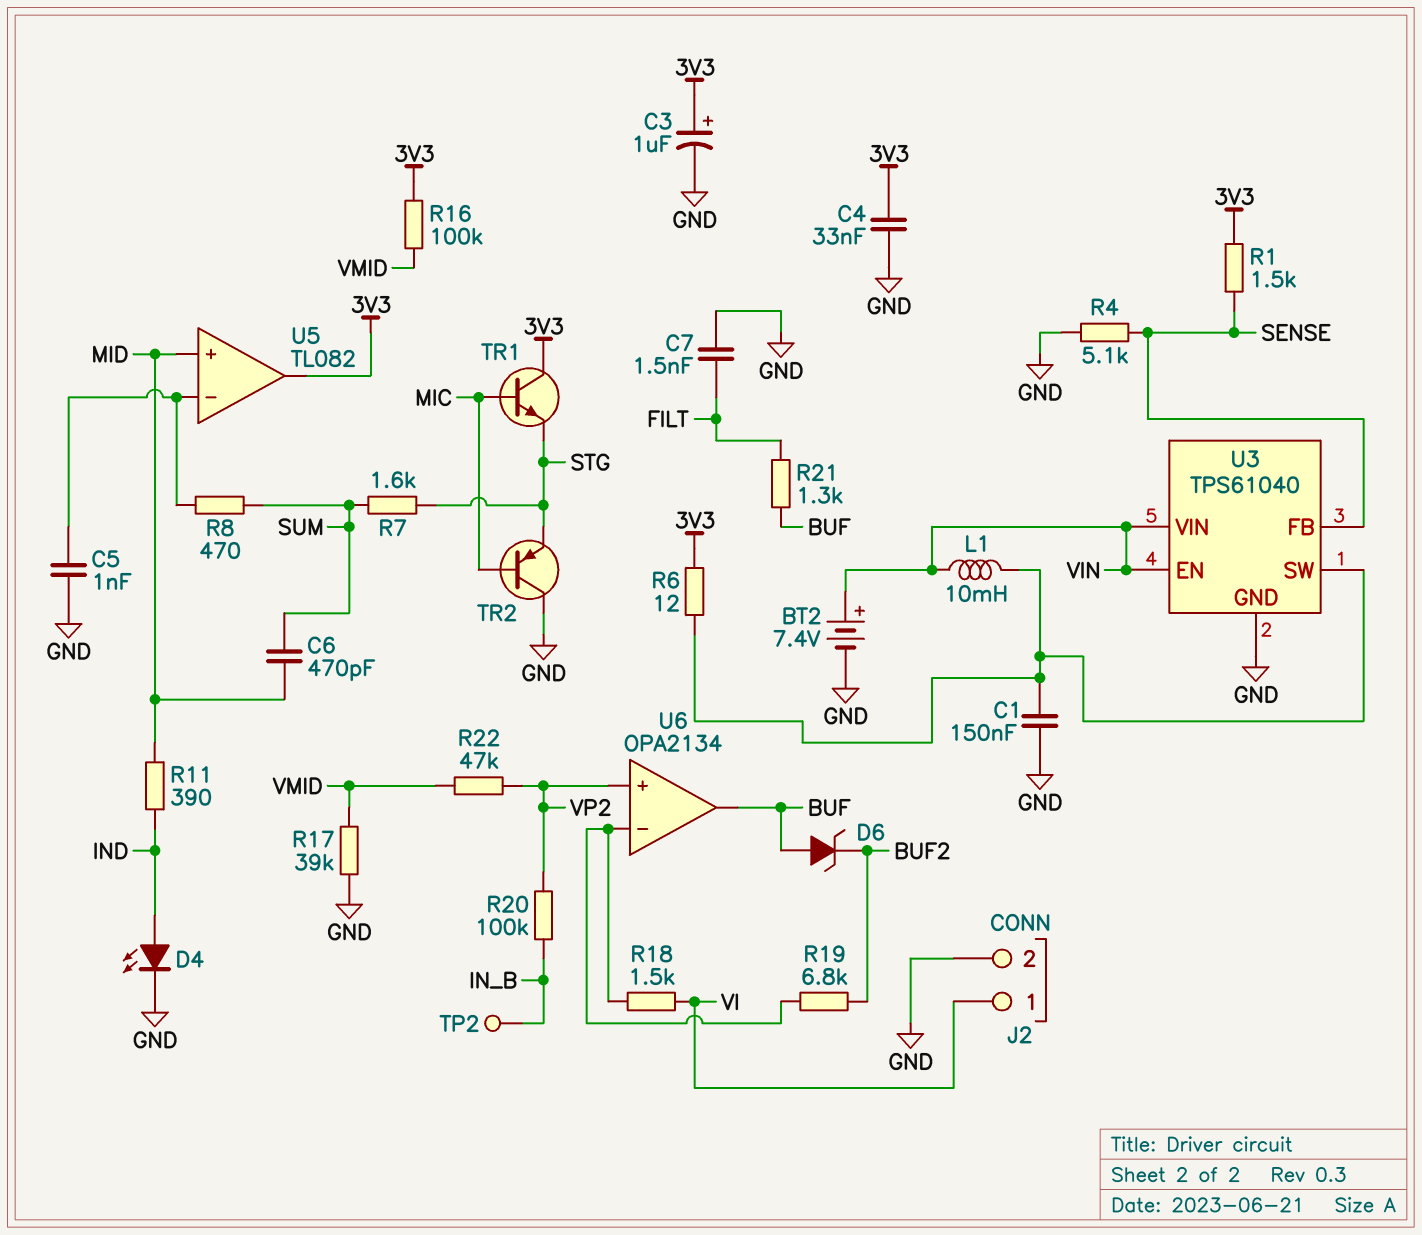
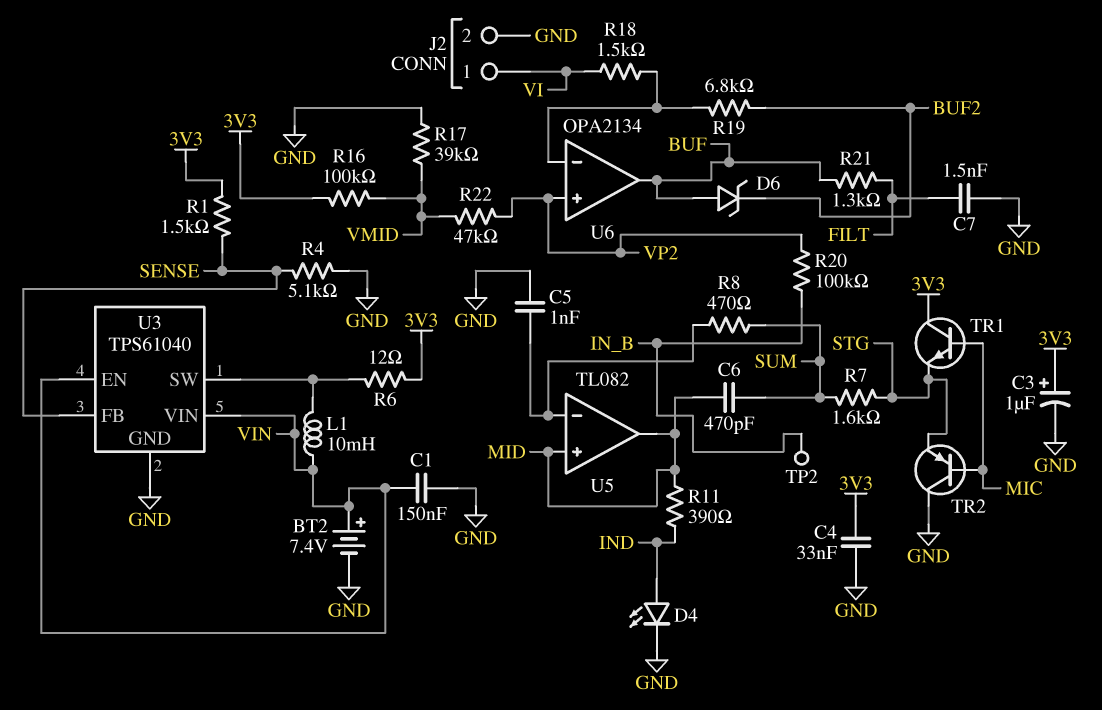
C1: 150nF (GND, U3/SW) -> 150nF (GND, VIN)
U5 pin out: 3V3 -> MID

